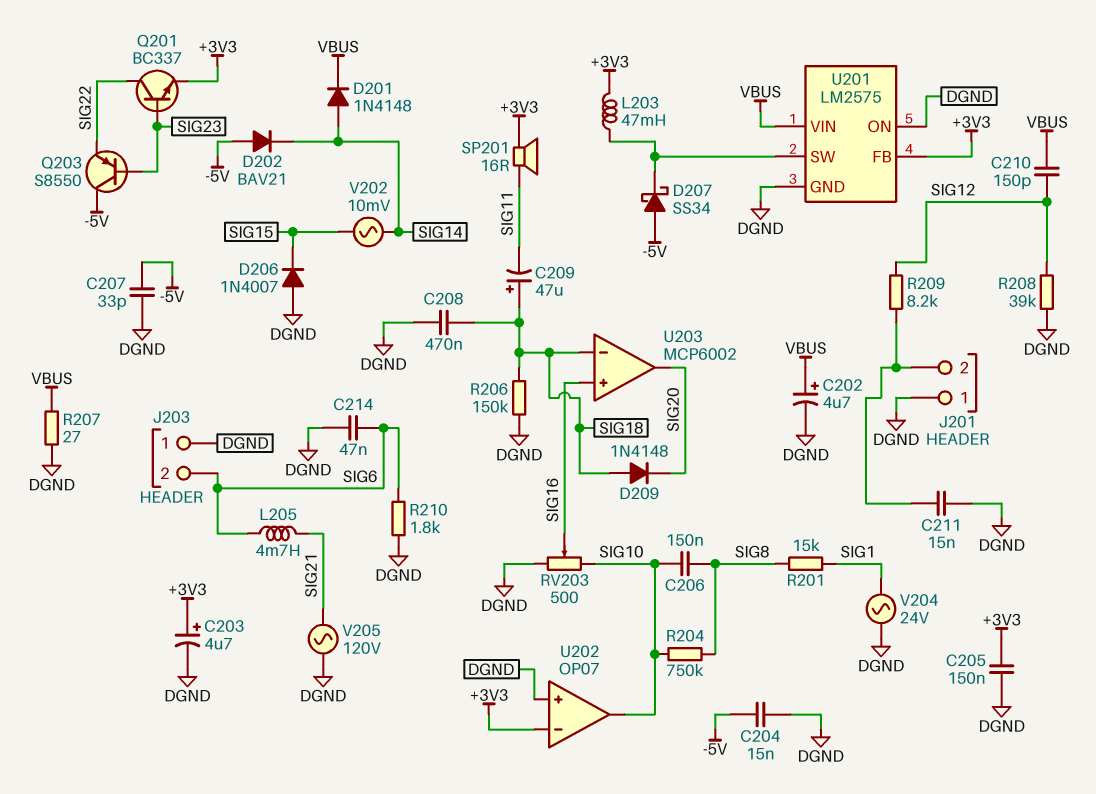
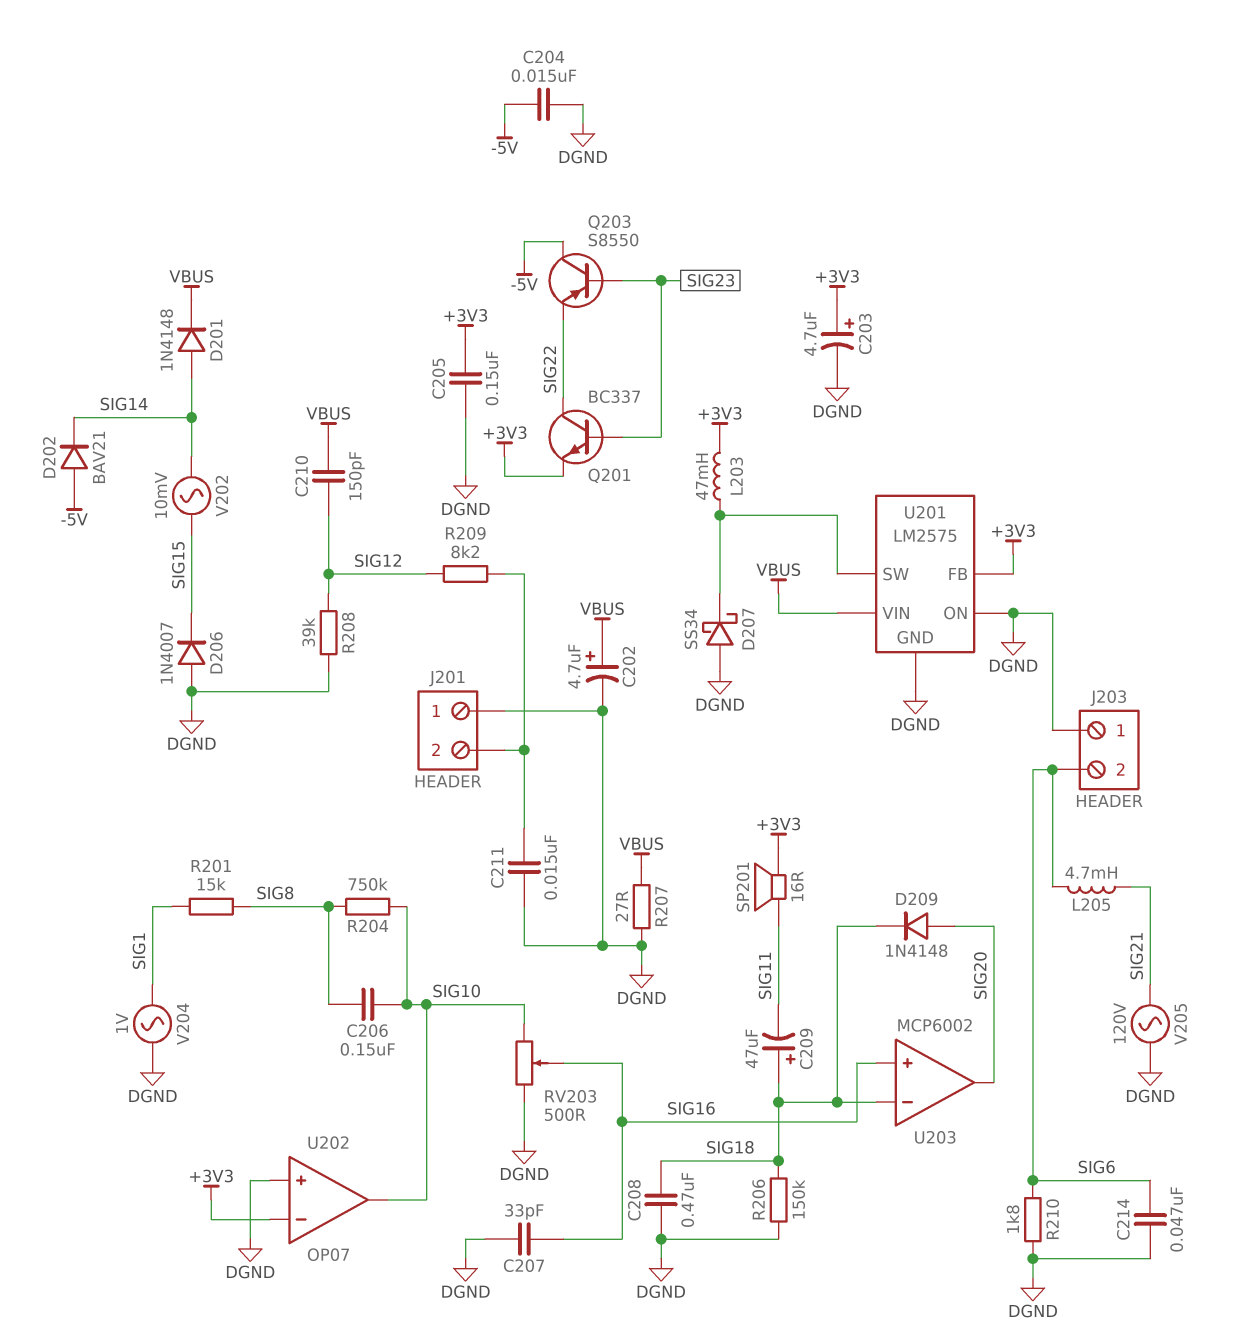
C207: 33pF (-5V, DGND) -> 33pF (DGND, SIG16)
D207: schottky SS34 (A -5V, K U201/SW) -> schottky SS34 (A DGND, K U201/SW)
D209: diode 1N4148 (A SIG18, K SIG20) -> diode 1N4148 (A SIG20, K SIG18)
V204: AC 24V (DGND, SIG1) -> AC 1V (DGND, SIG1)

